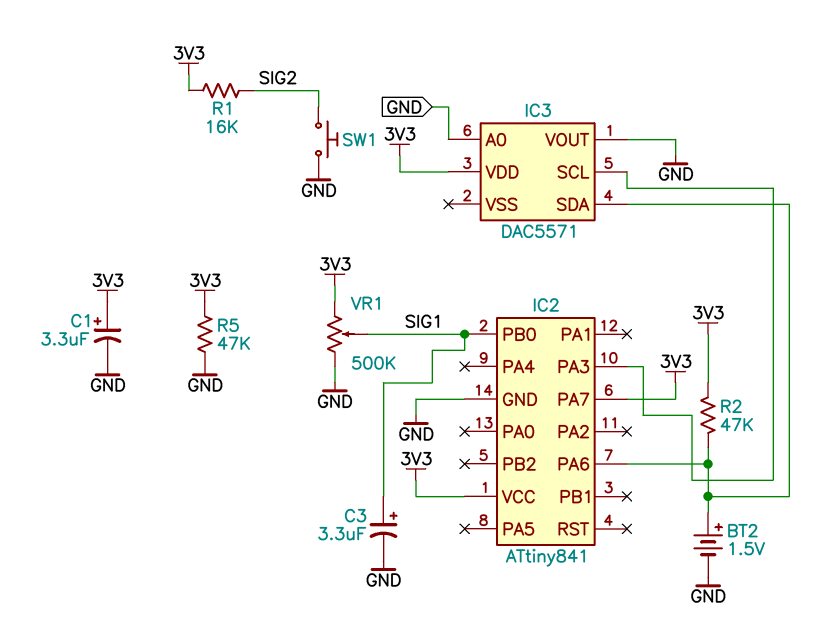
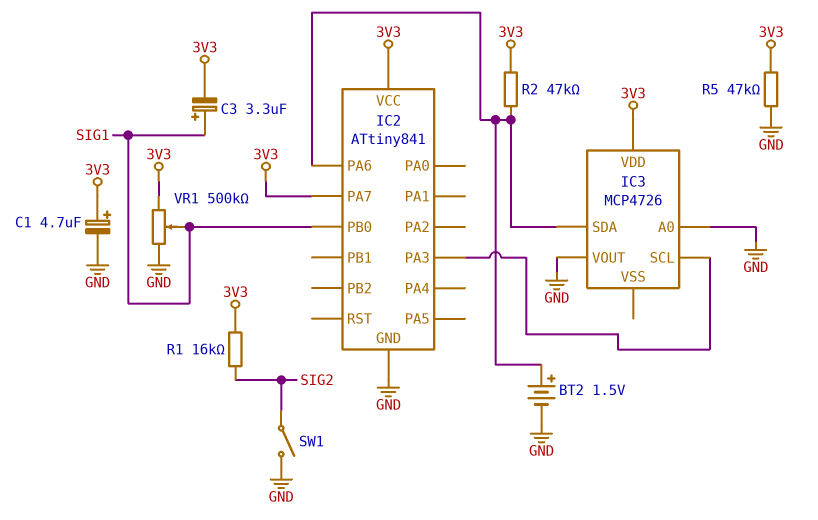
C1: 3.3uF (plus 3V3, minus GND) -> 4.7uF (plus 3V3, minus GND)
C3: 3.3uF (plus SIG1, minus GND) -> 3.3uF (plus SIG1, minus 3V3)
IC3: DAC5571 -> MCP4726
SW1: button (GND, SIG2) -> switch (GND, SIG2)

